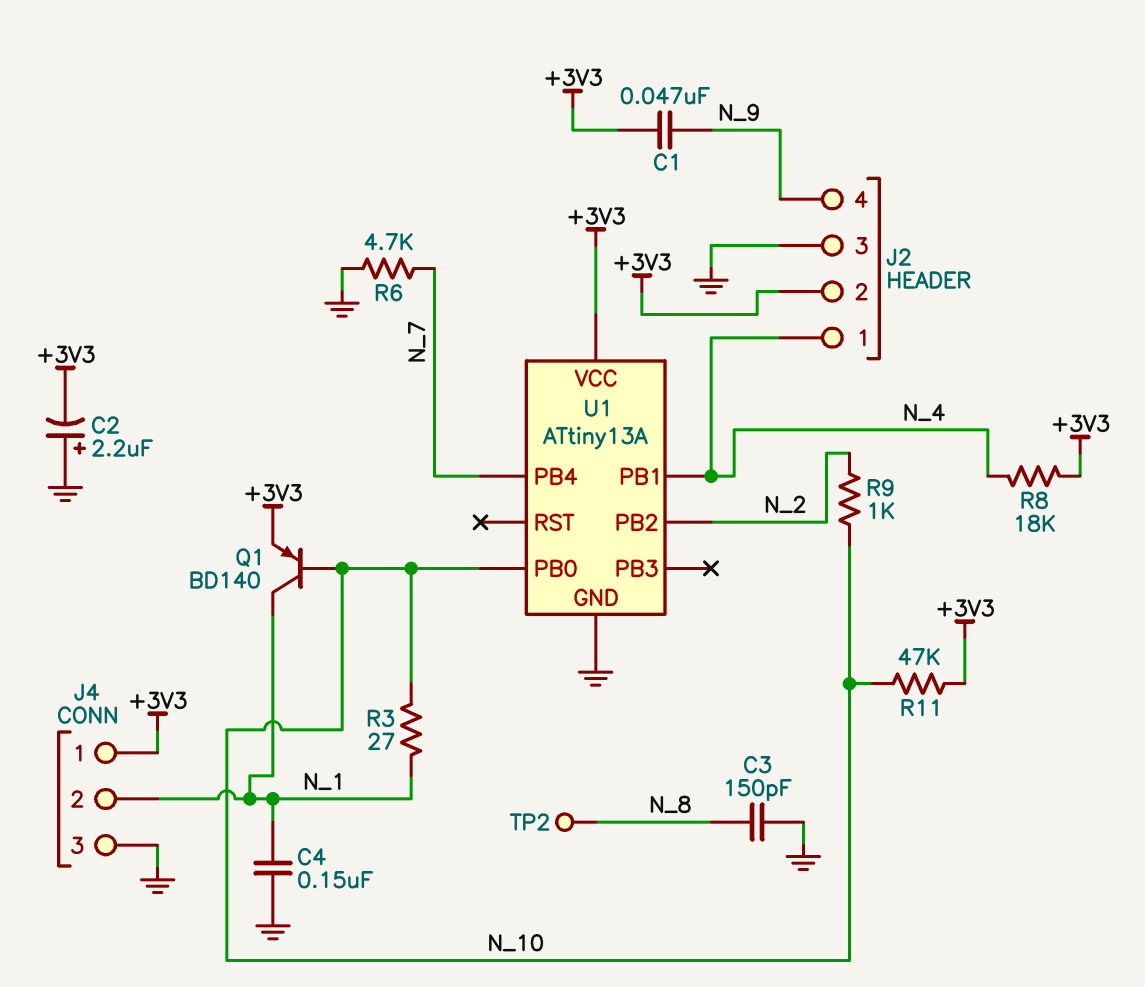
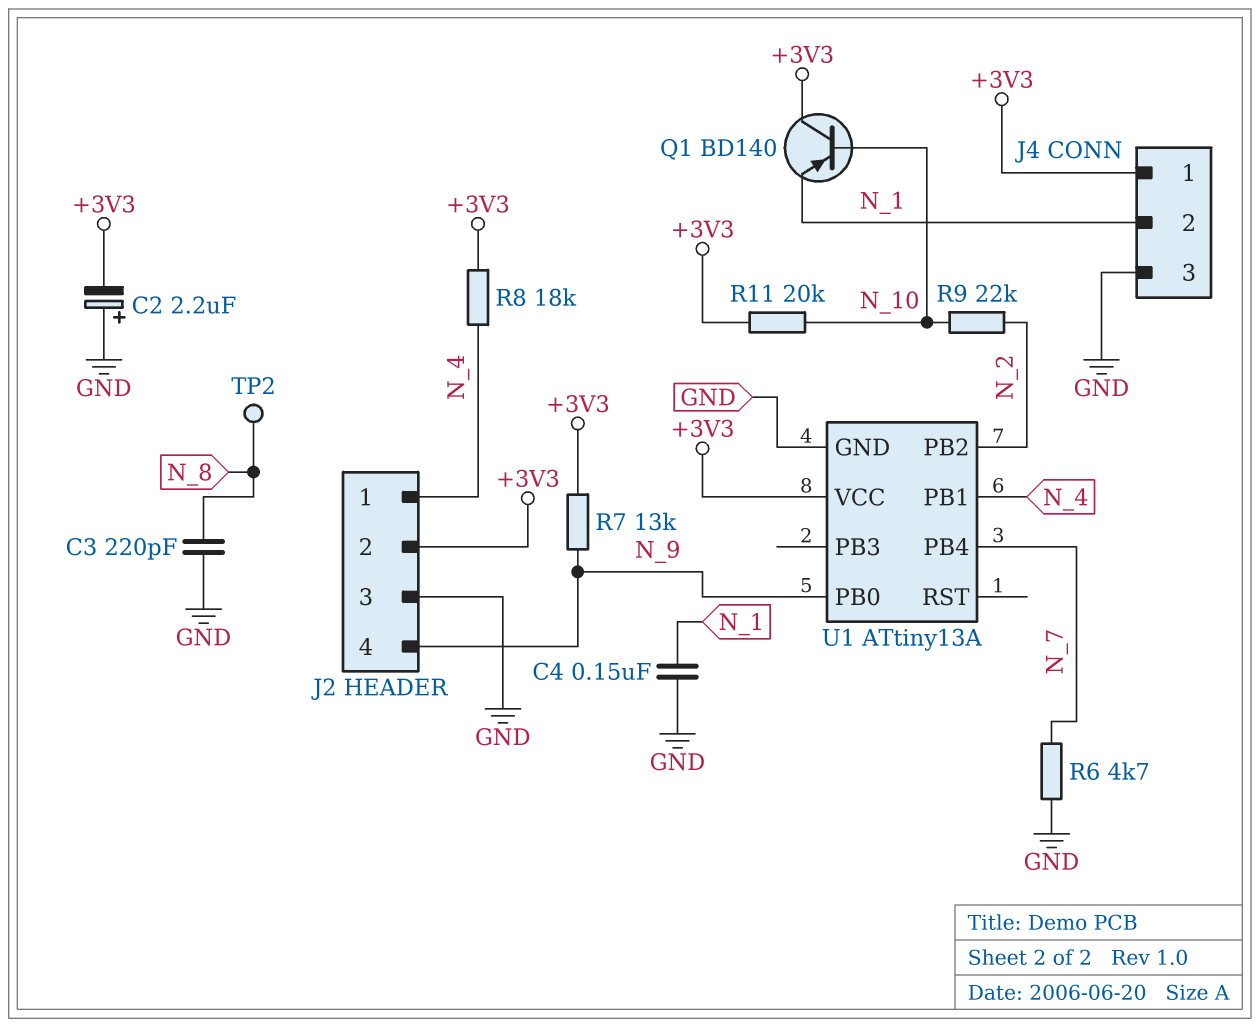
C1: 47nF (+3V3, N_9) -> none
C3: 150pF (GND, N_8) -> 220pF (GND, N_8)
Q1: PNP BD140 (B N_10, C N_1, E +3V3) -> PNP BD140 (B N_10, C +3V3, E N_1)
R3: 27 (N_1, N_10) -> none
R7: none -> 13k (+3V3, N_9)
R9: 1k (N_2, N_10) -> 22k (N_2, N_10)
R11: 47k (+3V3, N_10) -> 20k (+3V3, N_10)
U1 pin PB0: N_10 -> N_9

